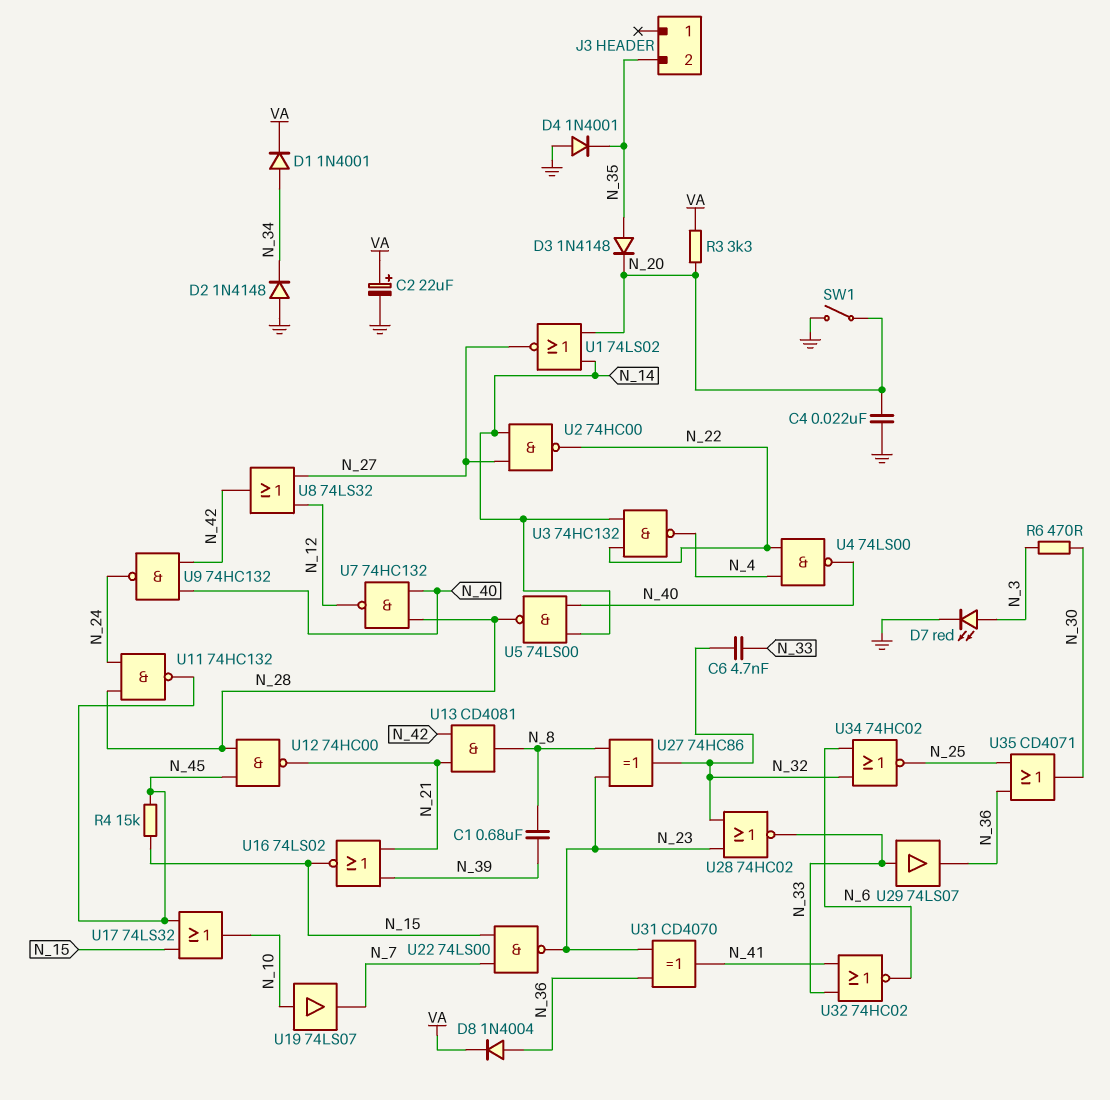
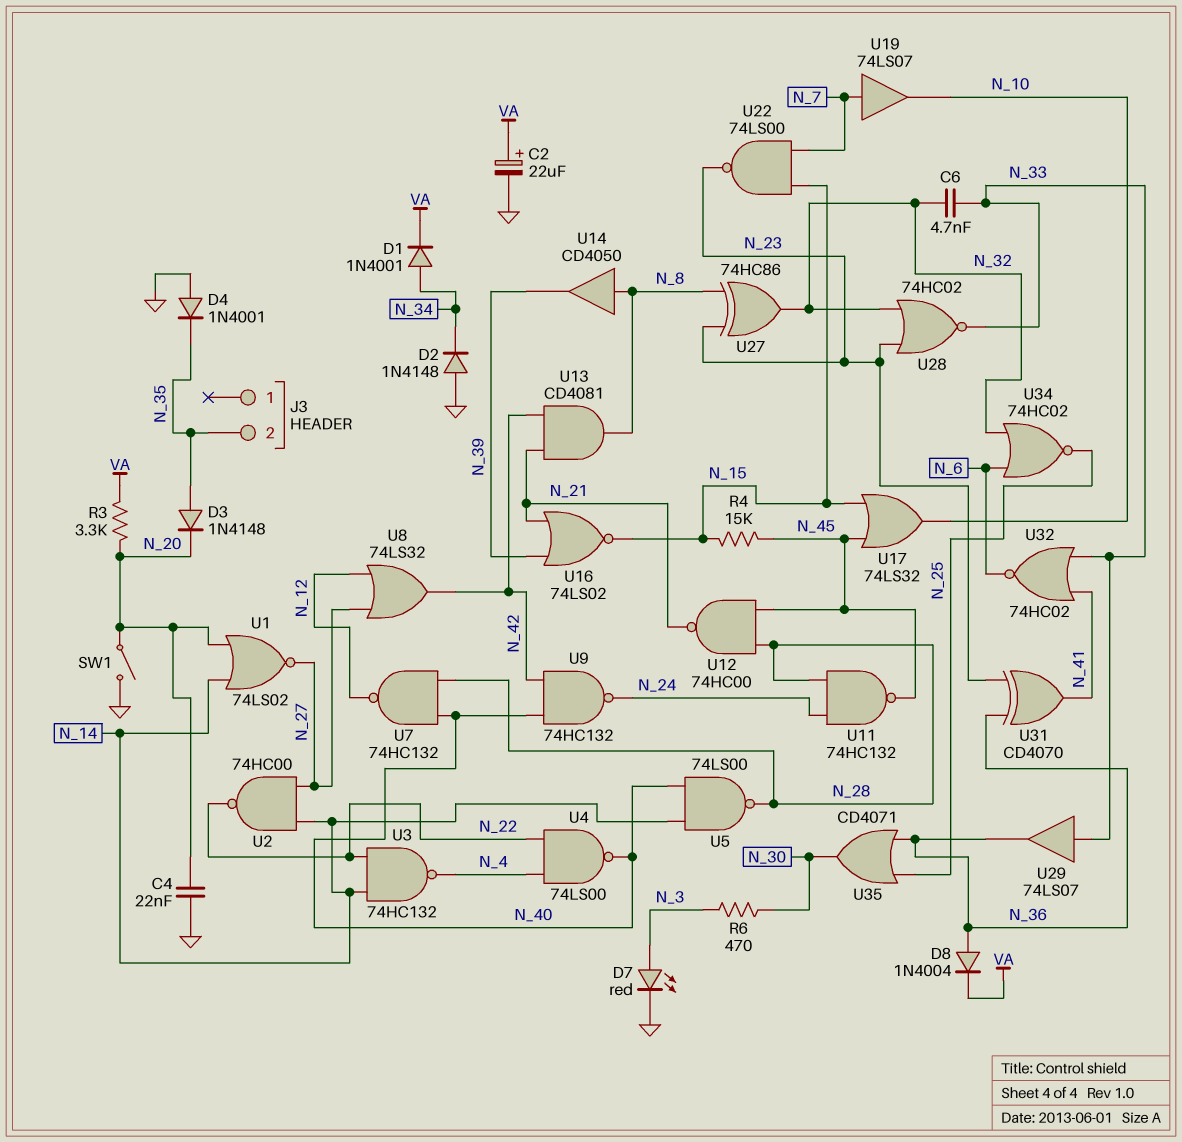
C1: 680nF (N_8, N_39) -> none
U14: none -> buffer CD4050 (in N_8, out N_39)
U19: buffer 74LS07 (in N_10, out N_7) -> buffer 74LS07 (in N_7, out N_10)

